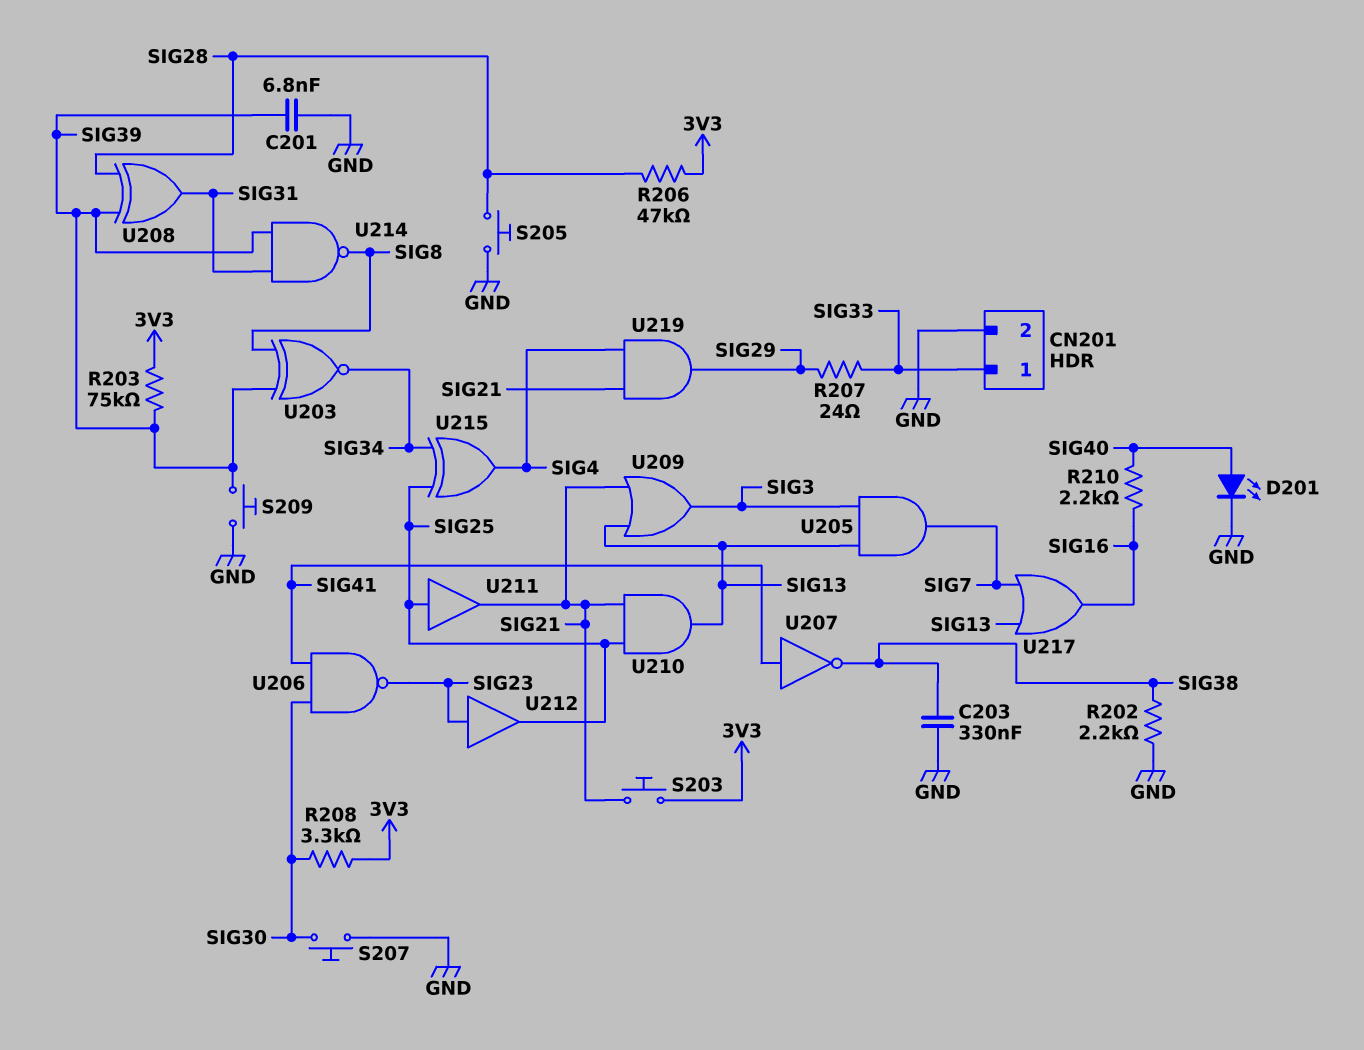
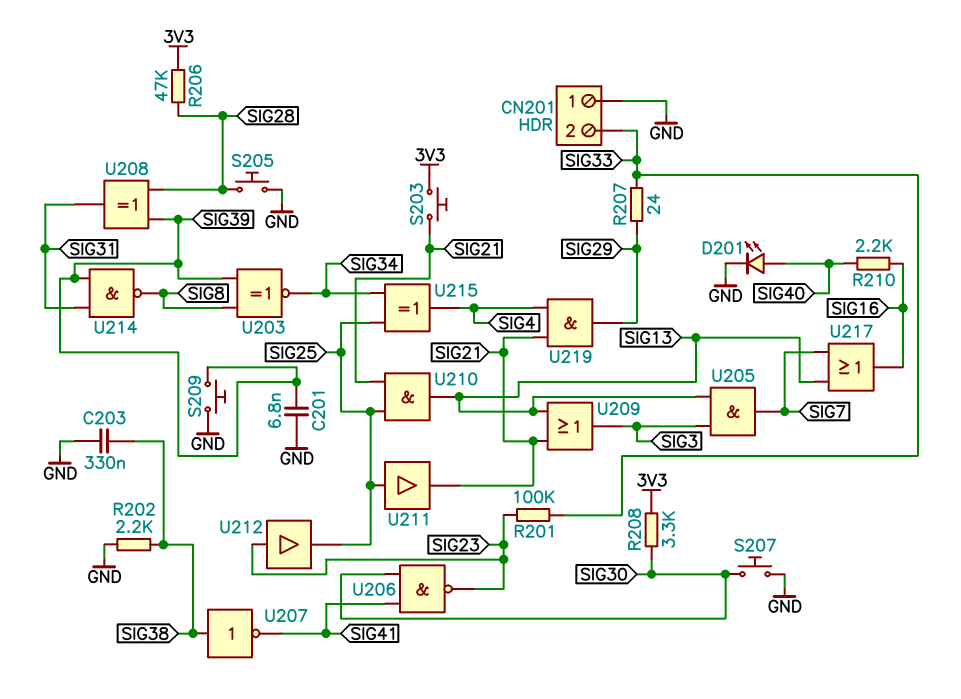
CN201 pin 1: SIG33 -> GND
CN201 pin 2: GND -> SIG33
R201: none -> 100k (SIG23, SIG33)
R203: 75k (3V3, SIG39) -> none
U207: NOT (in SIG41, out SIG38) -> NOT (in SIG38, out SIG41)

